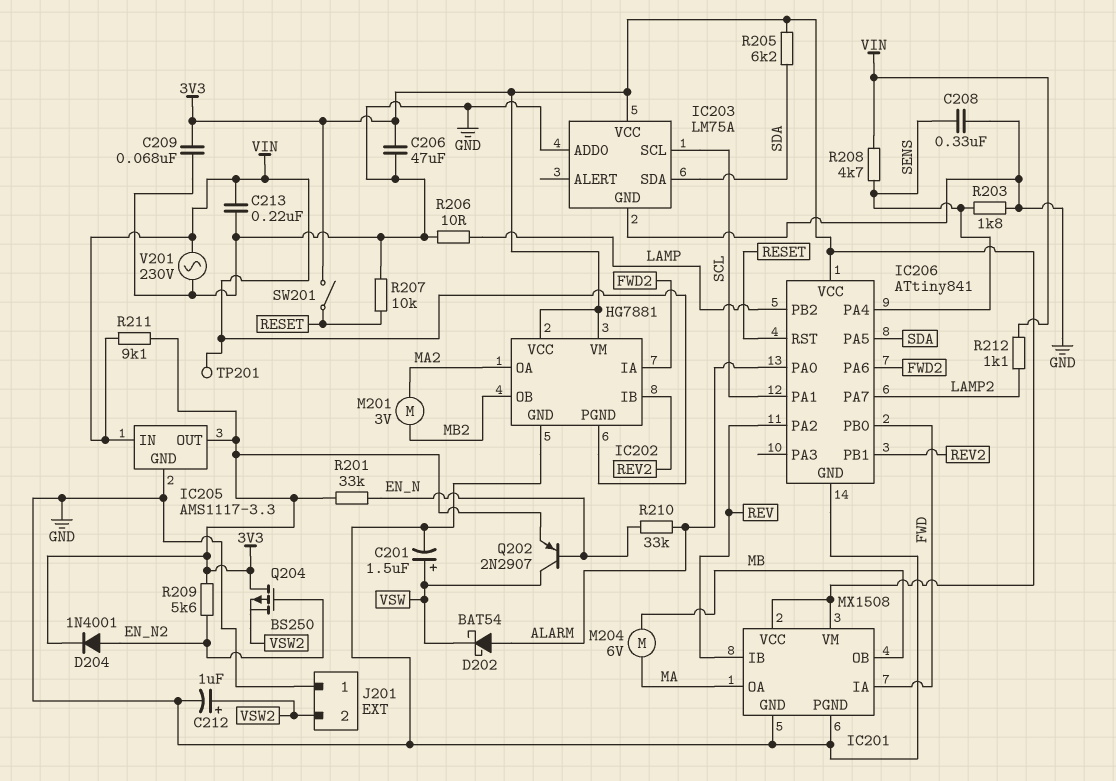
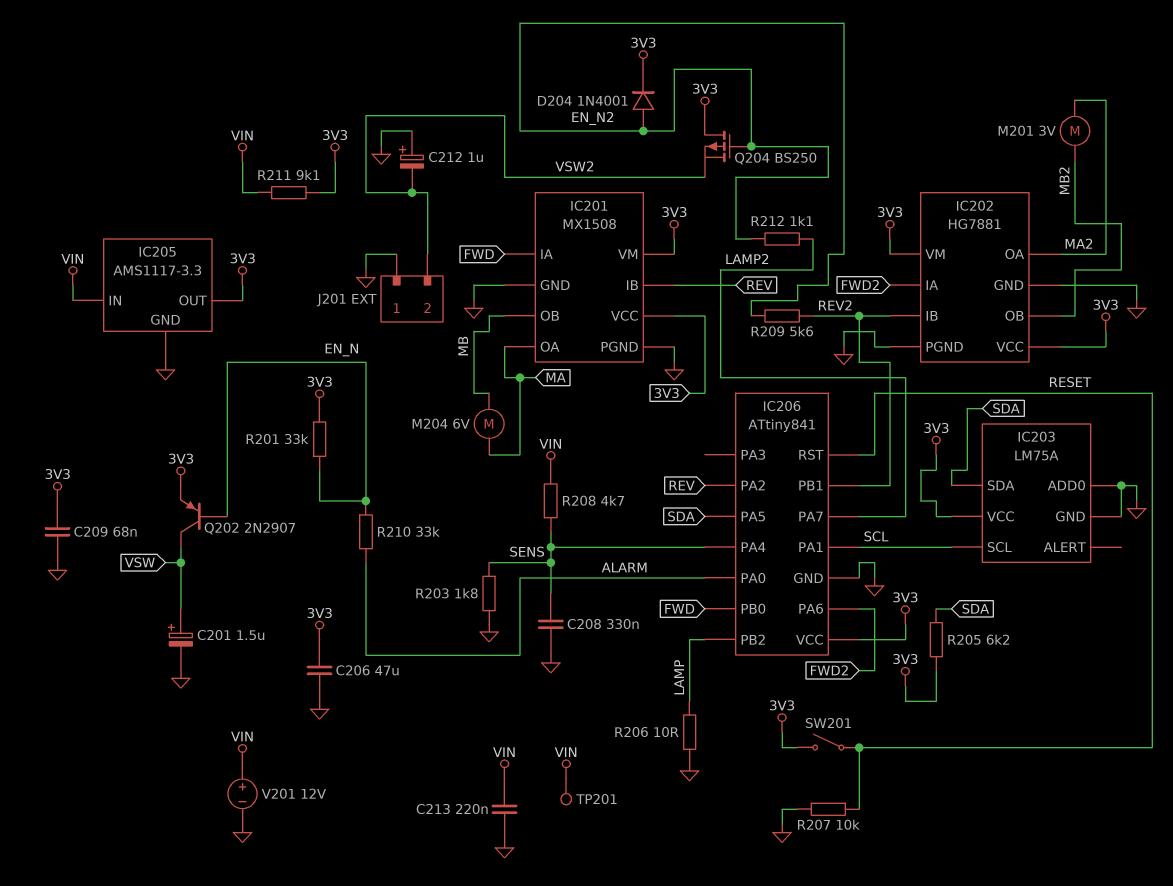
C212: 1uF (plus VSW2, minus GND) -> 1uF (plus GND, minus VSW2)
D202: schottky BAT54 (A ALARM, K VSW) -> none
IC202 pin PGND: VIN -> GND
R209: 5.6k (3V3, EN_N2) -> 5.6k (EN_N2, REV2)
R212: 1.1k (LAMP2, VIN) -> 1.1k (EN_N2, LAMP2)
V201: AC 230V (GND, VIN) -> 12V (plus VIN, minus GND)

